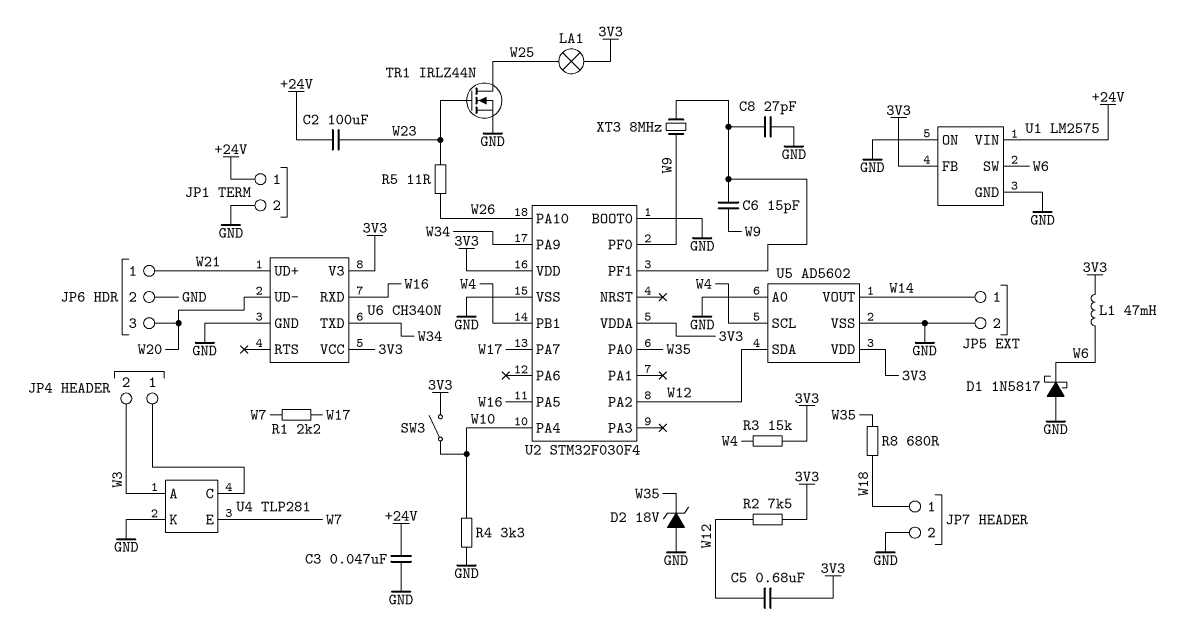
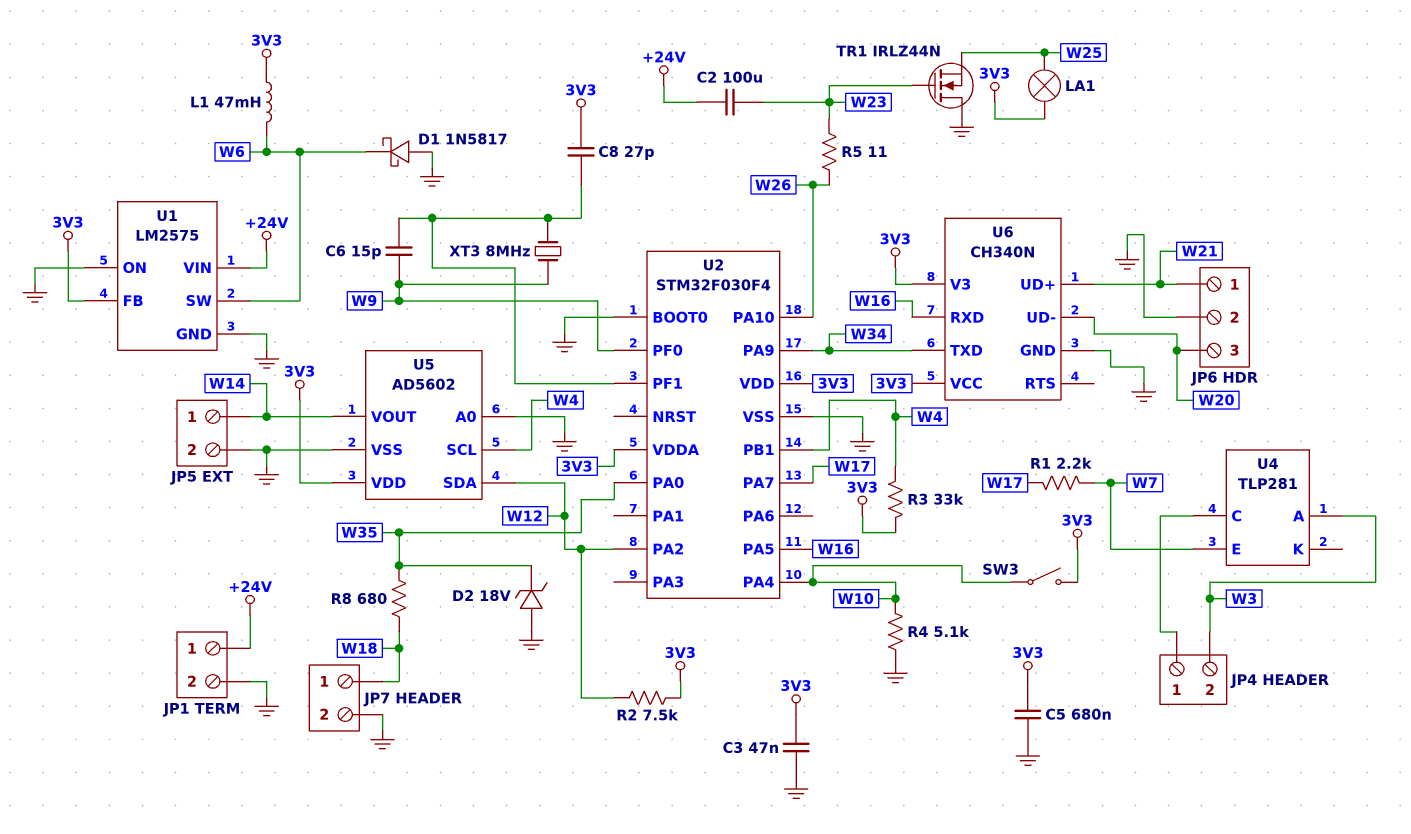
C3: 47nF (+24V, GND) -> 47nF (3V3, GND)
C5: 680nF (3V3, W12) -> 680nF (3V3, GND)
C8: 27pF (GND, U2/PF1) -> 27pF (3V3, U2/PF1)
R3: 15k (3V3, W4) -> 33k (3V3, W4)
R4: 3.3k (GND, W10) -> 5.1k (GND, W10)
TR1: NMOS IRLZ44N (G W23, D W25, S GND) -> NMOS IRLZ44N (G W23, D GND, S W25)
U4 pin K: GND -> none

